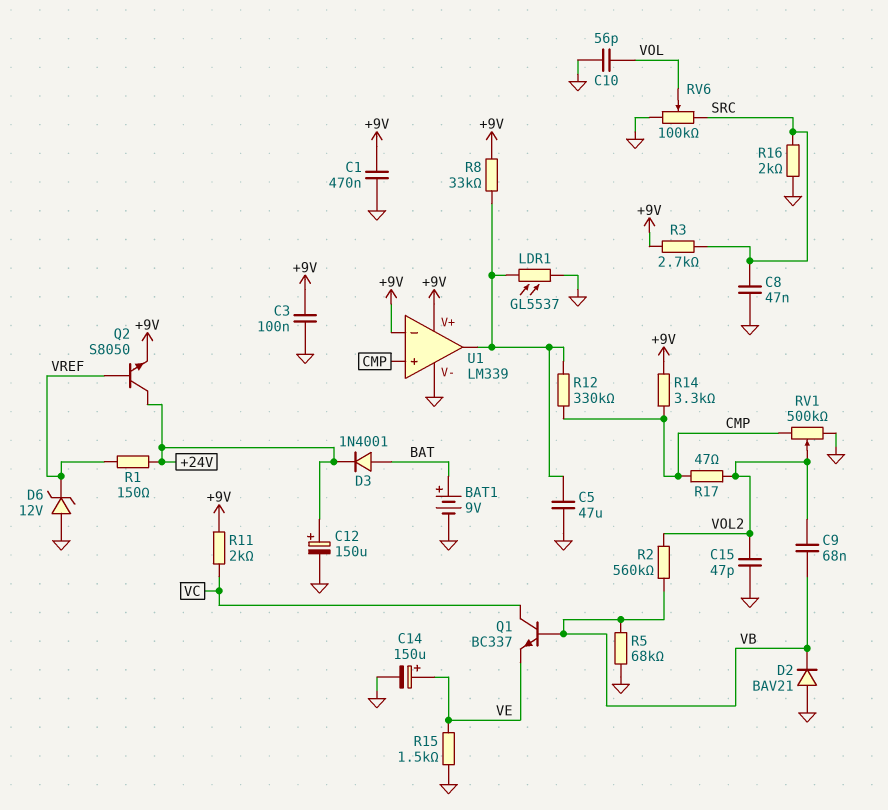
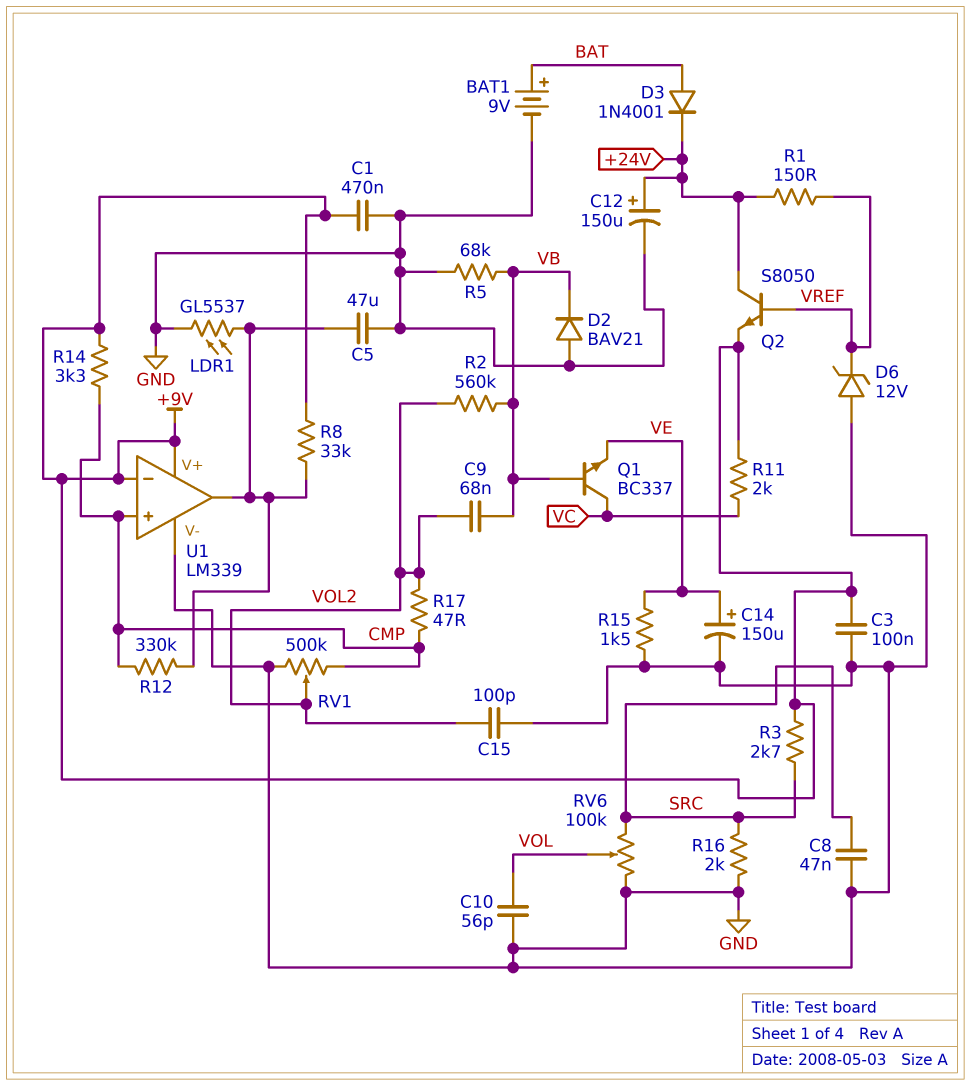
C15: 47pF (GND, VOL2) -> 100pF (GND, VOL2)

